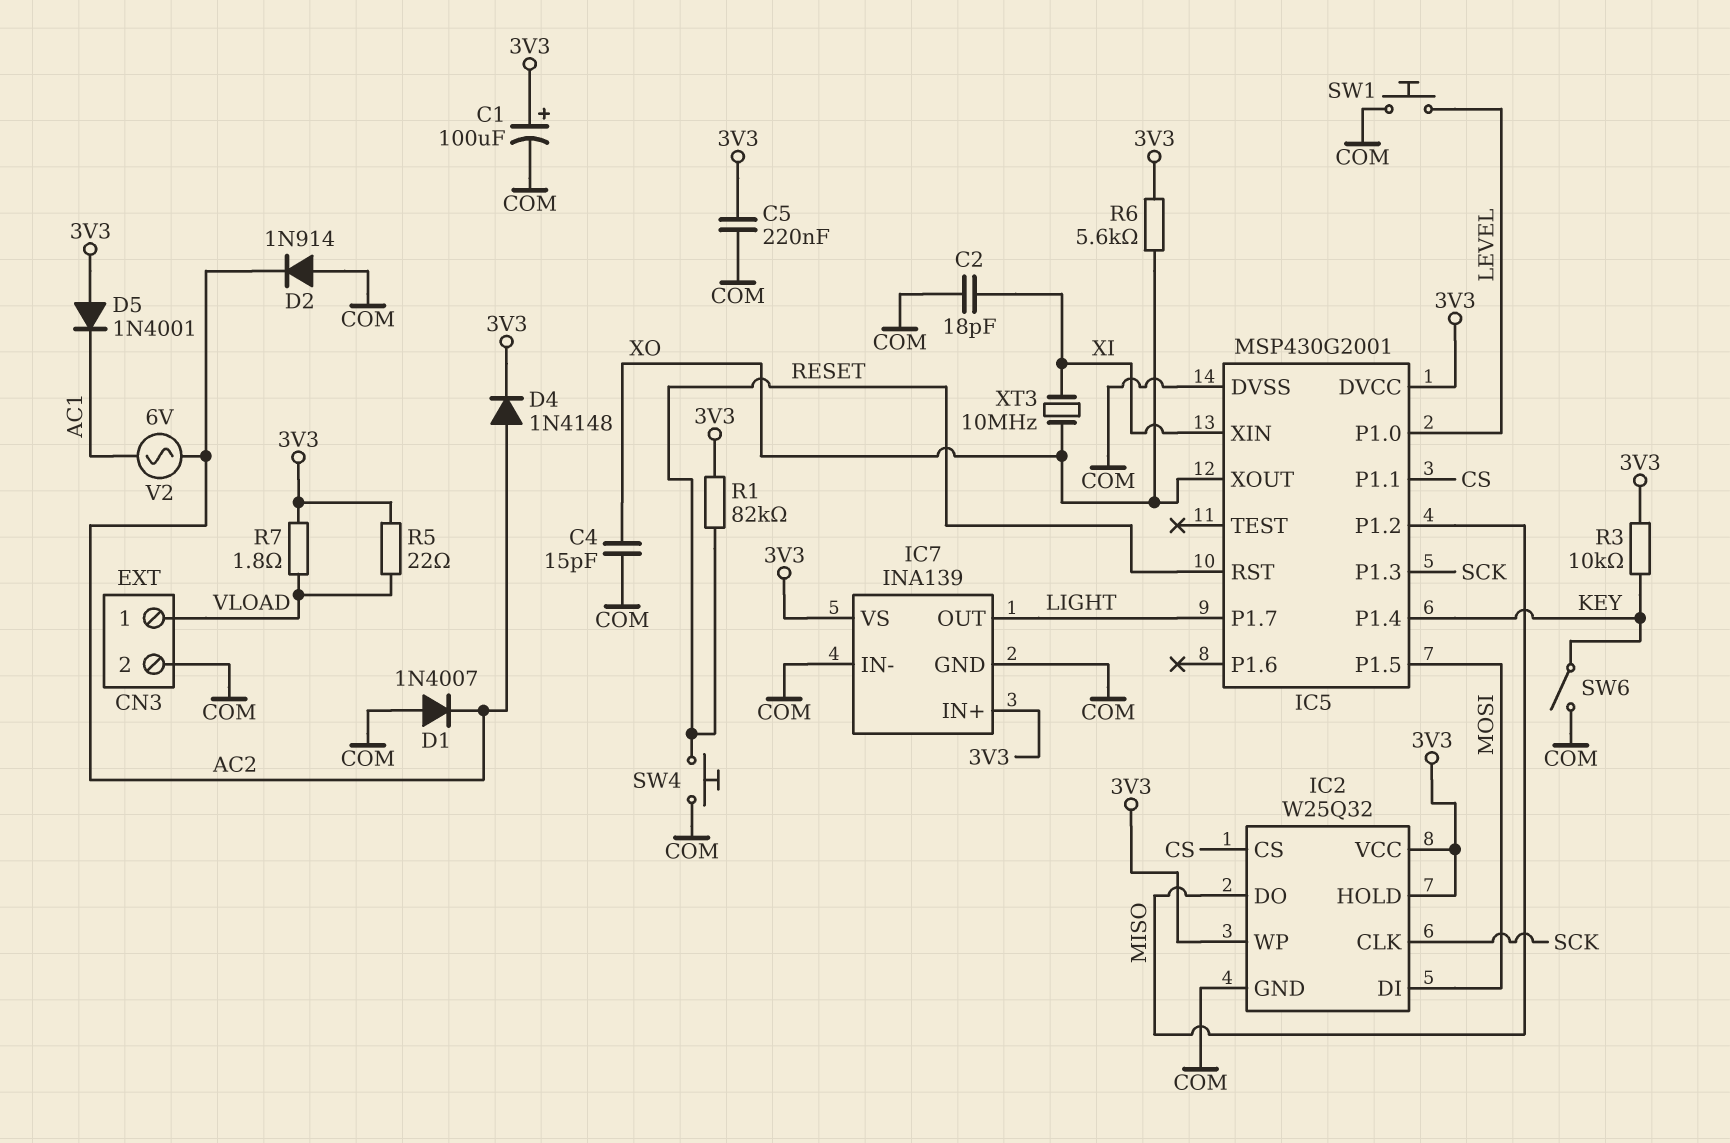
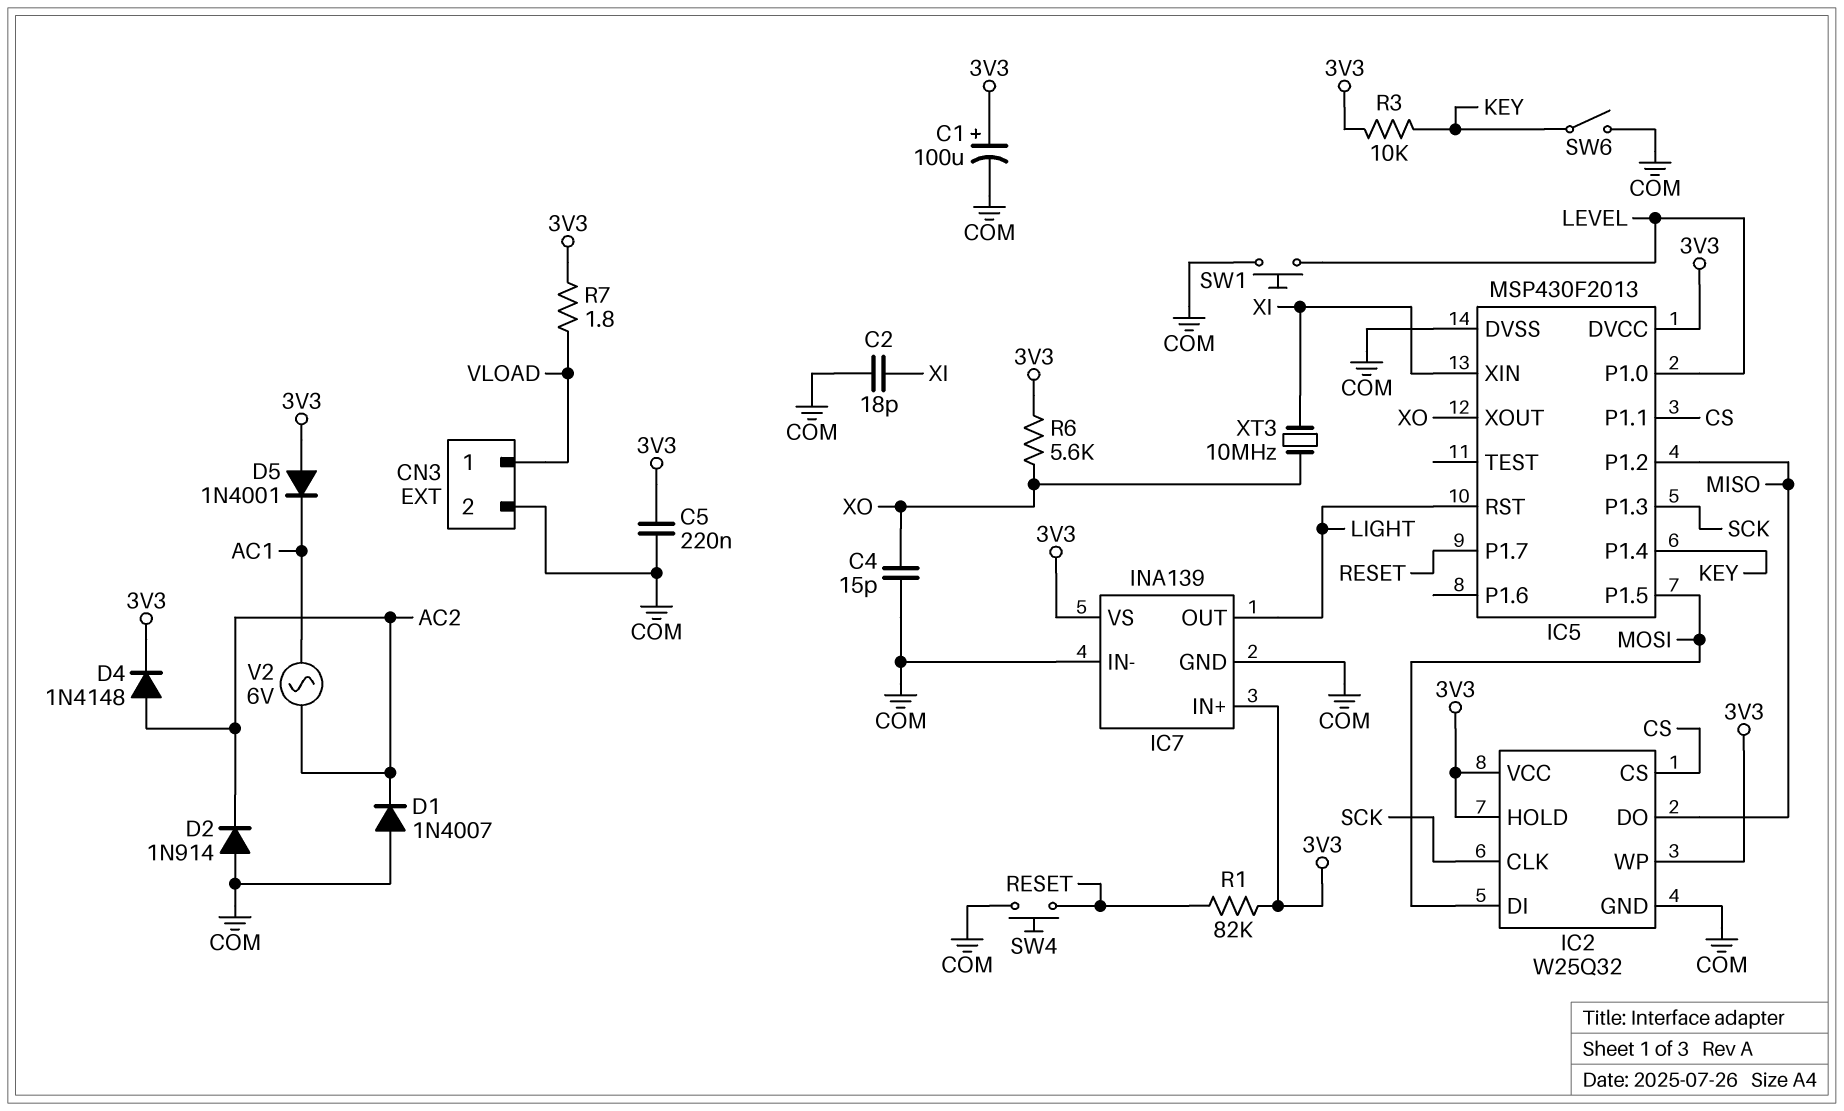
IC5: MSP430G2001 -> MSP430F2013
IC5 pin P1.7: LIGHT -> RESET
IC5 pin RST: RESET -> LIGHT
R5: 22 (3V3, VLOAD) -> none

